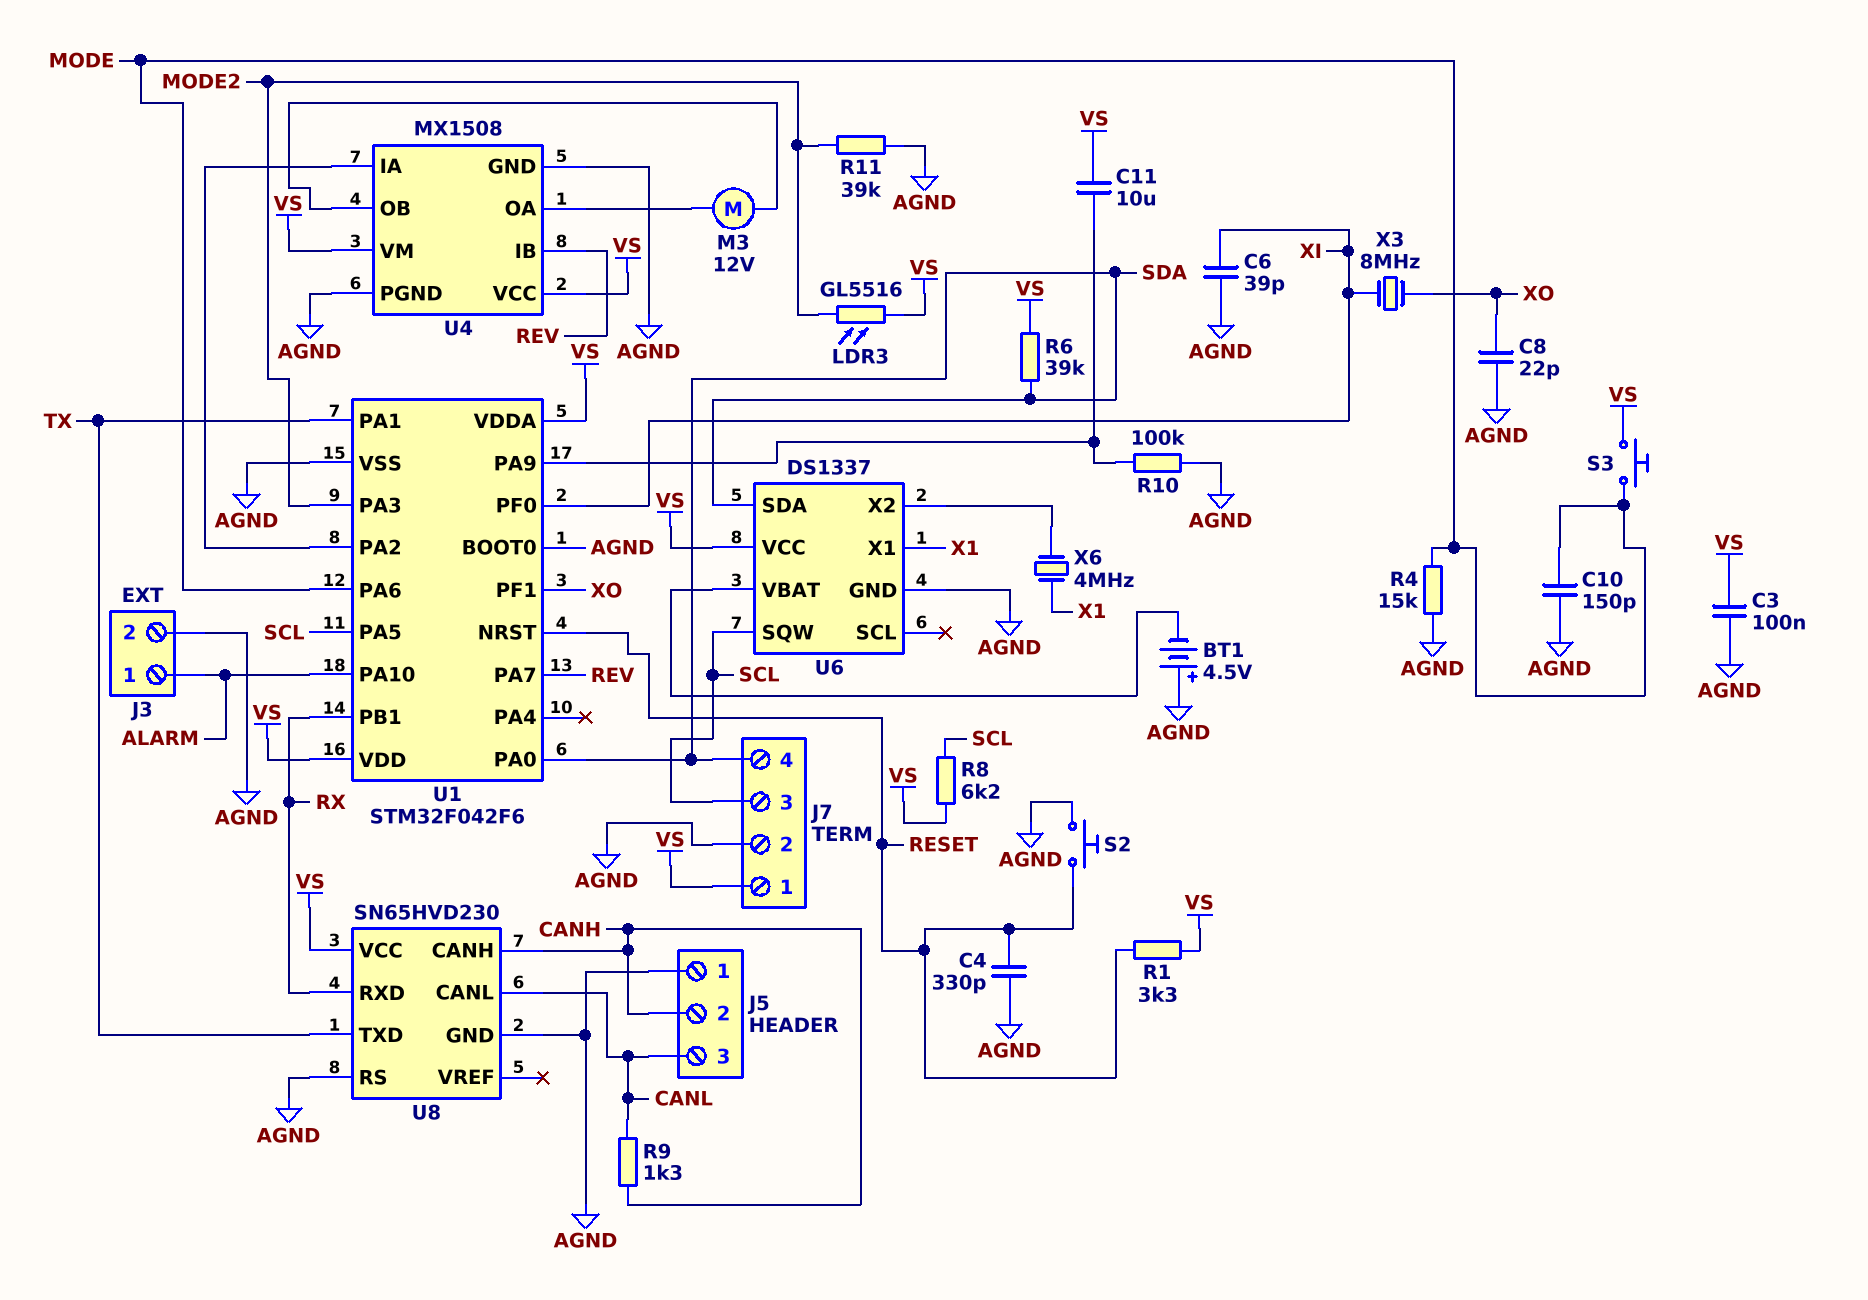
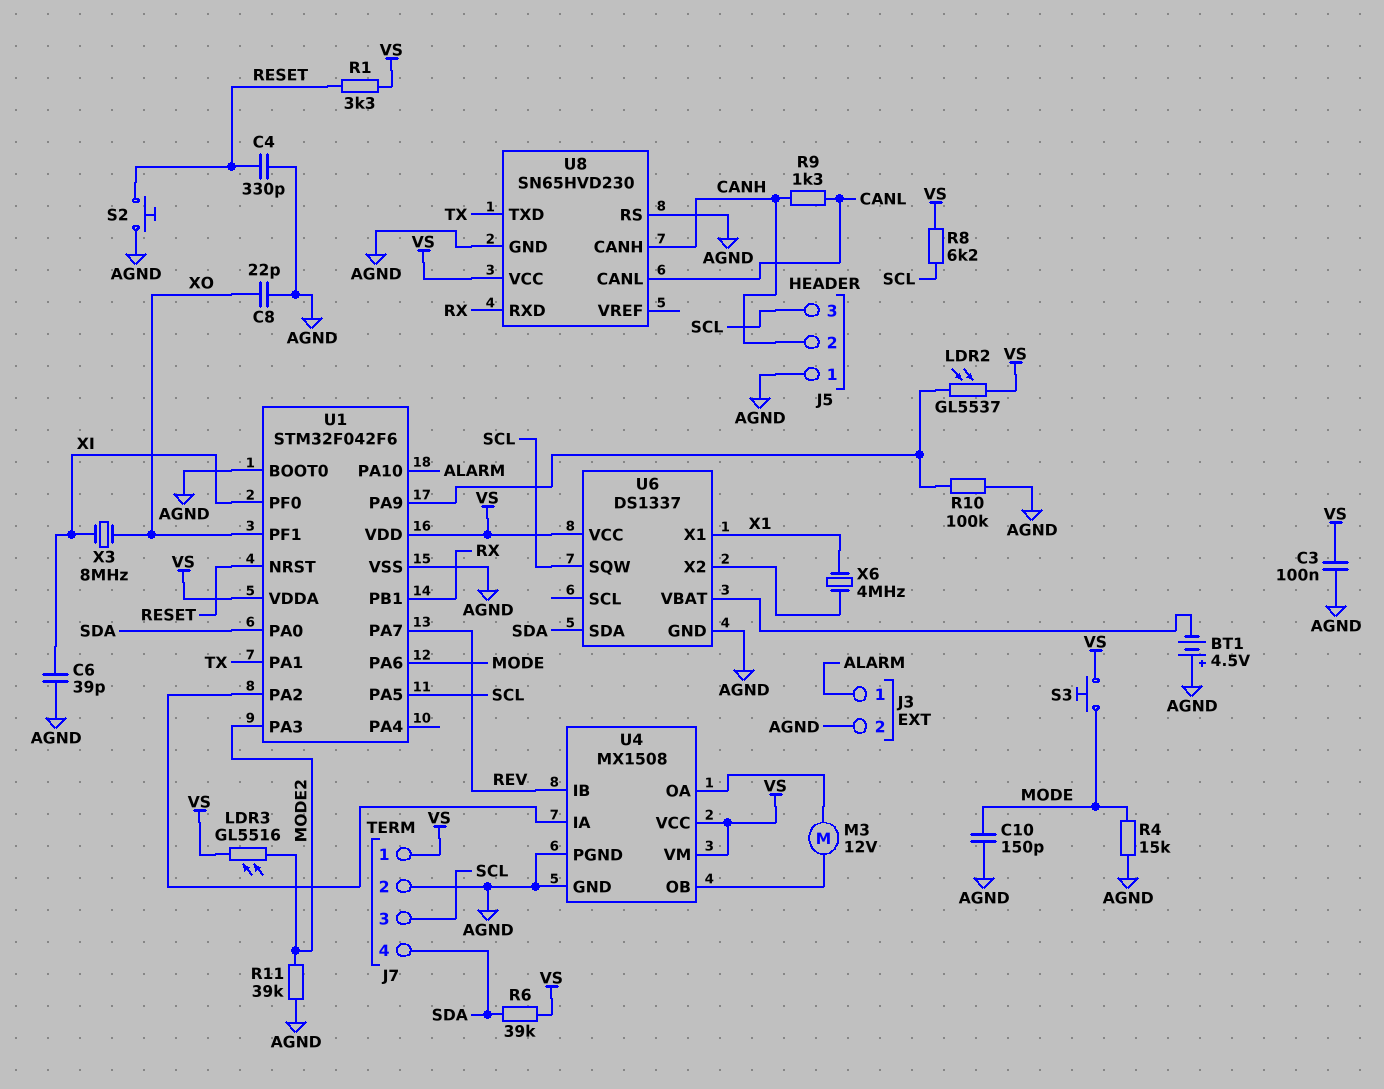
C11: 10uF (U1/PA9, VS) -> none
J5 pin 3: CANL -> SCL
LDR2: none -> GL5537 (U1/PA9, VS)

